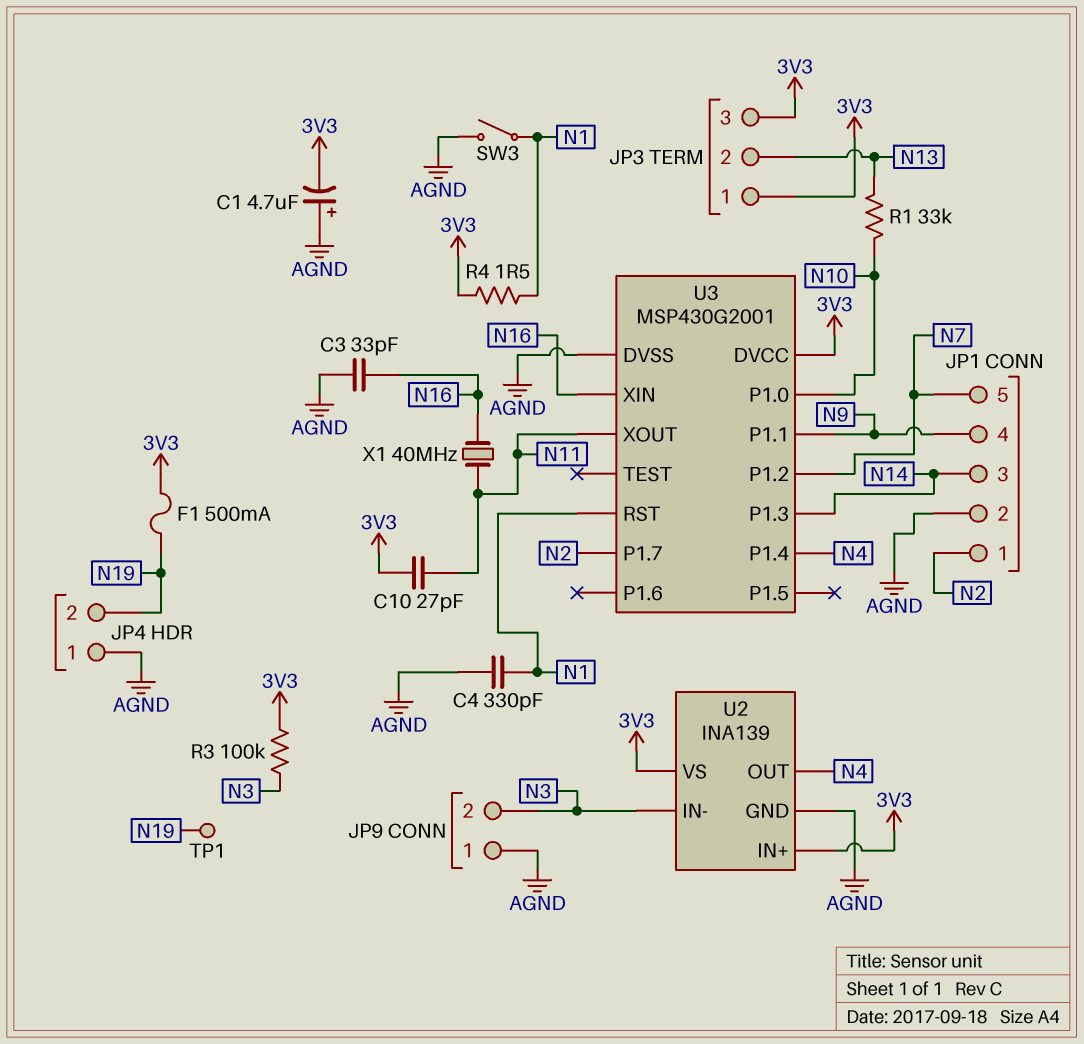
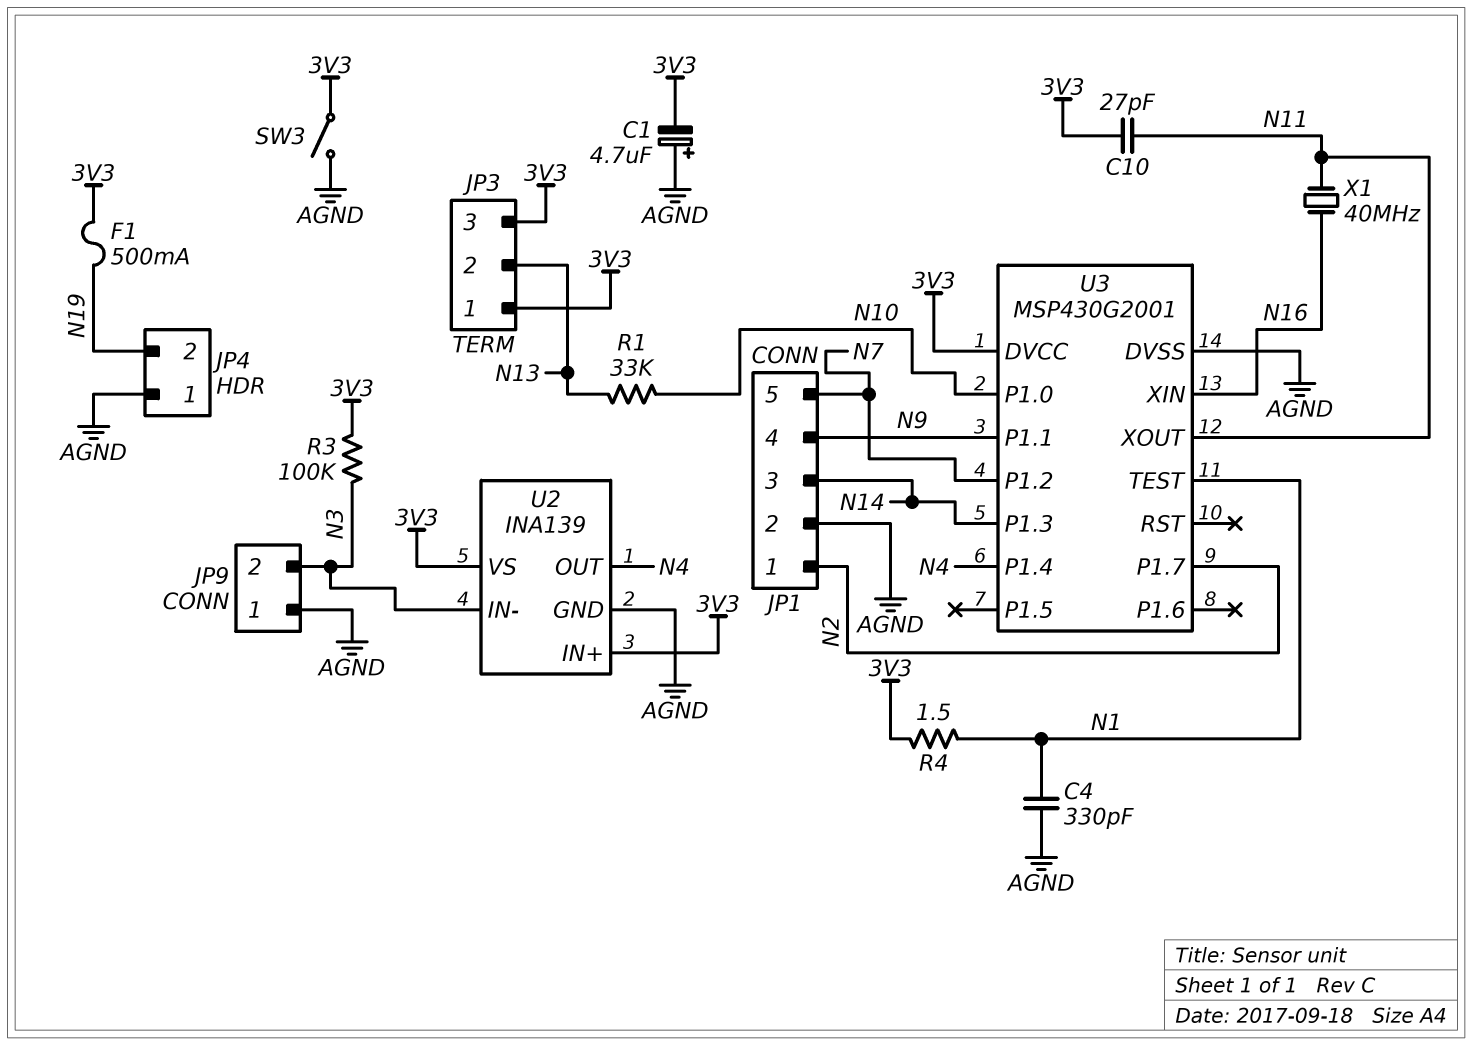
C3: 33pF (AGND, N16) -> none
SW3: switch (AGND, N1) -> switch (3V3, AGND)
TP1: test point (N19) -> none
U3 pin RST: N1 -> none
U3 pin TEST: none -> N1

